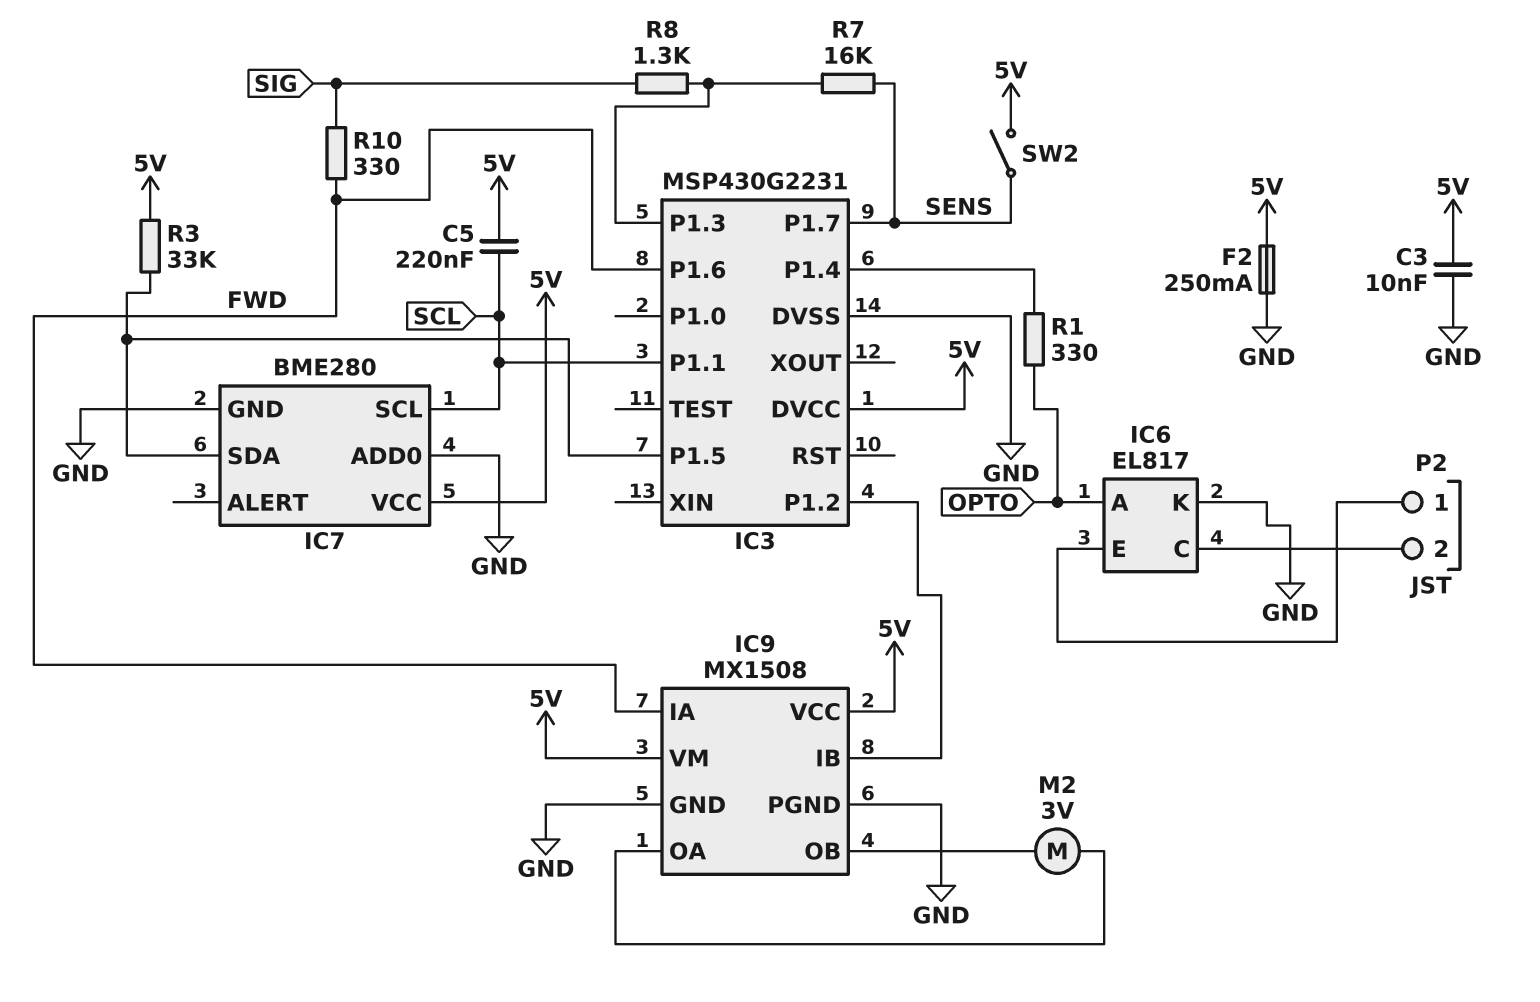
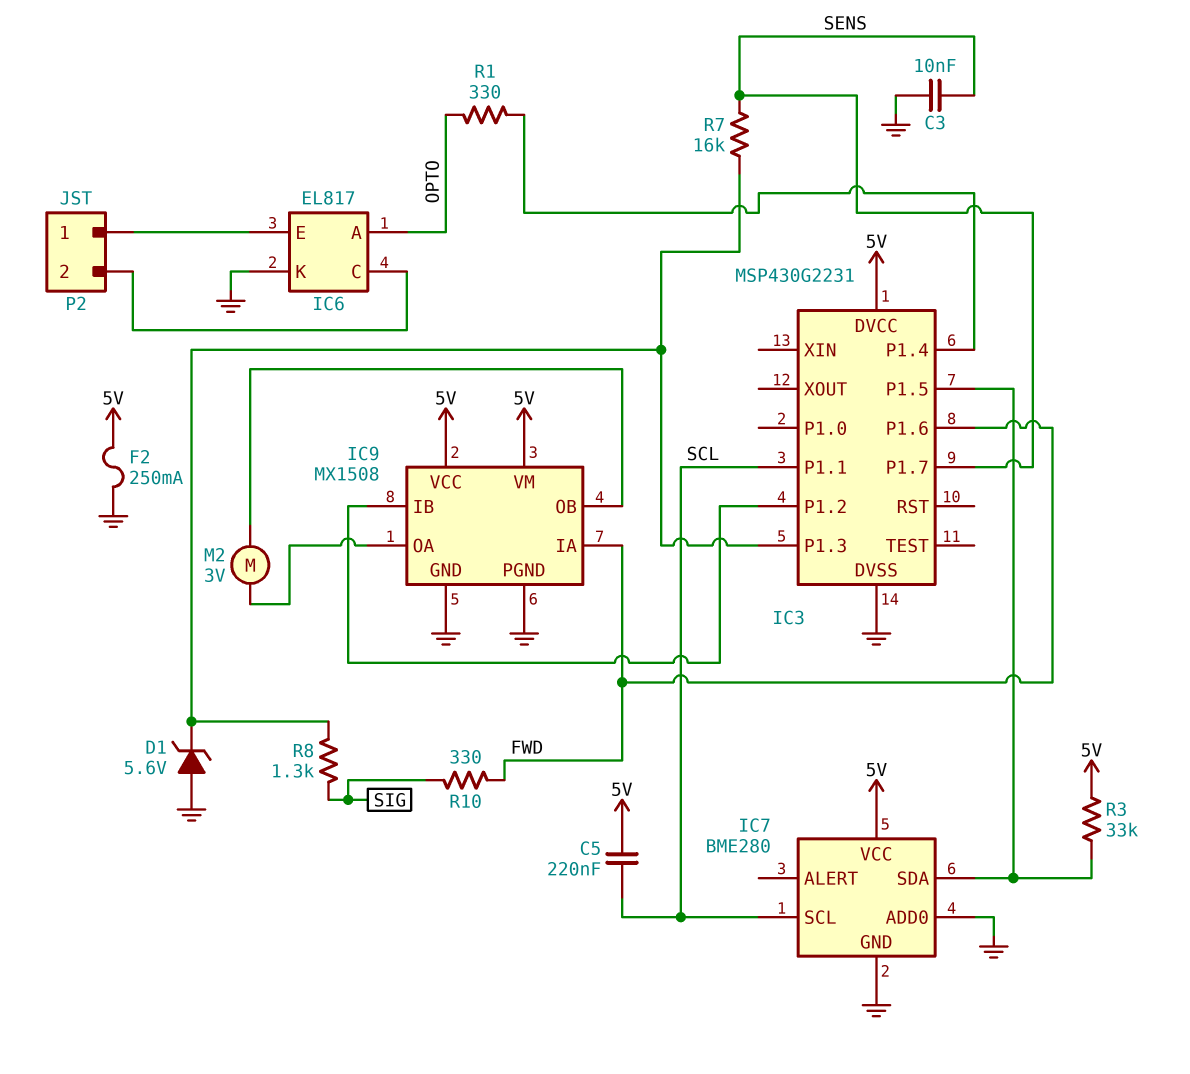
C3: 10nF (5V, GND) -> 10nF (GND, SENS)
D1: none -> zener 5.6V (A GND, K IC3/P1.3)
SW2: switch (5V, SENS) -> none

